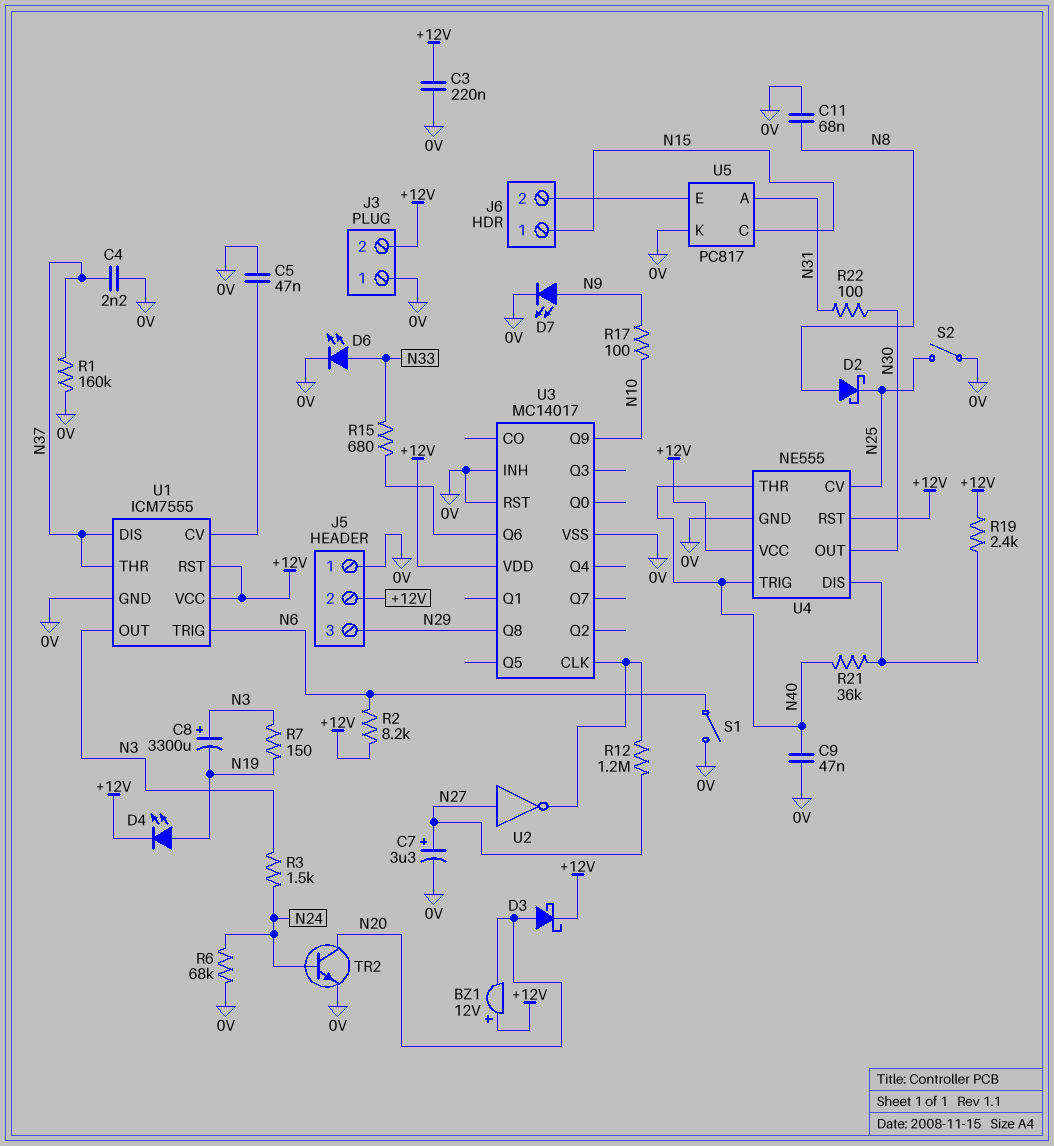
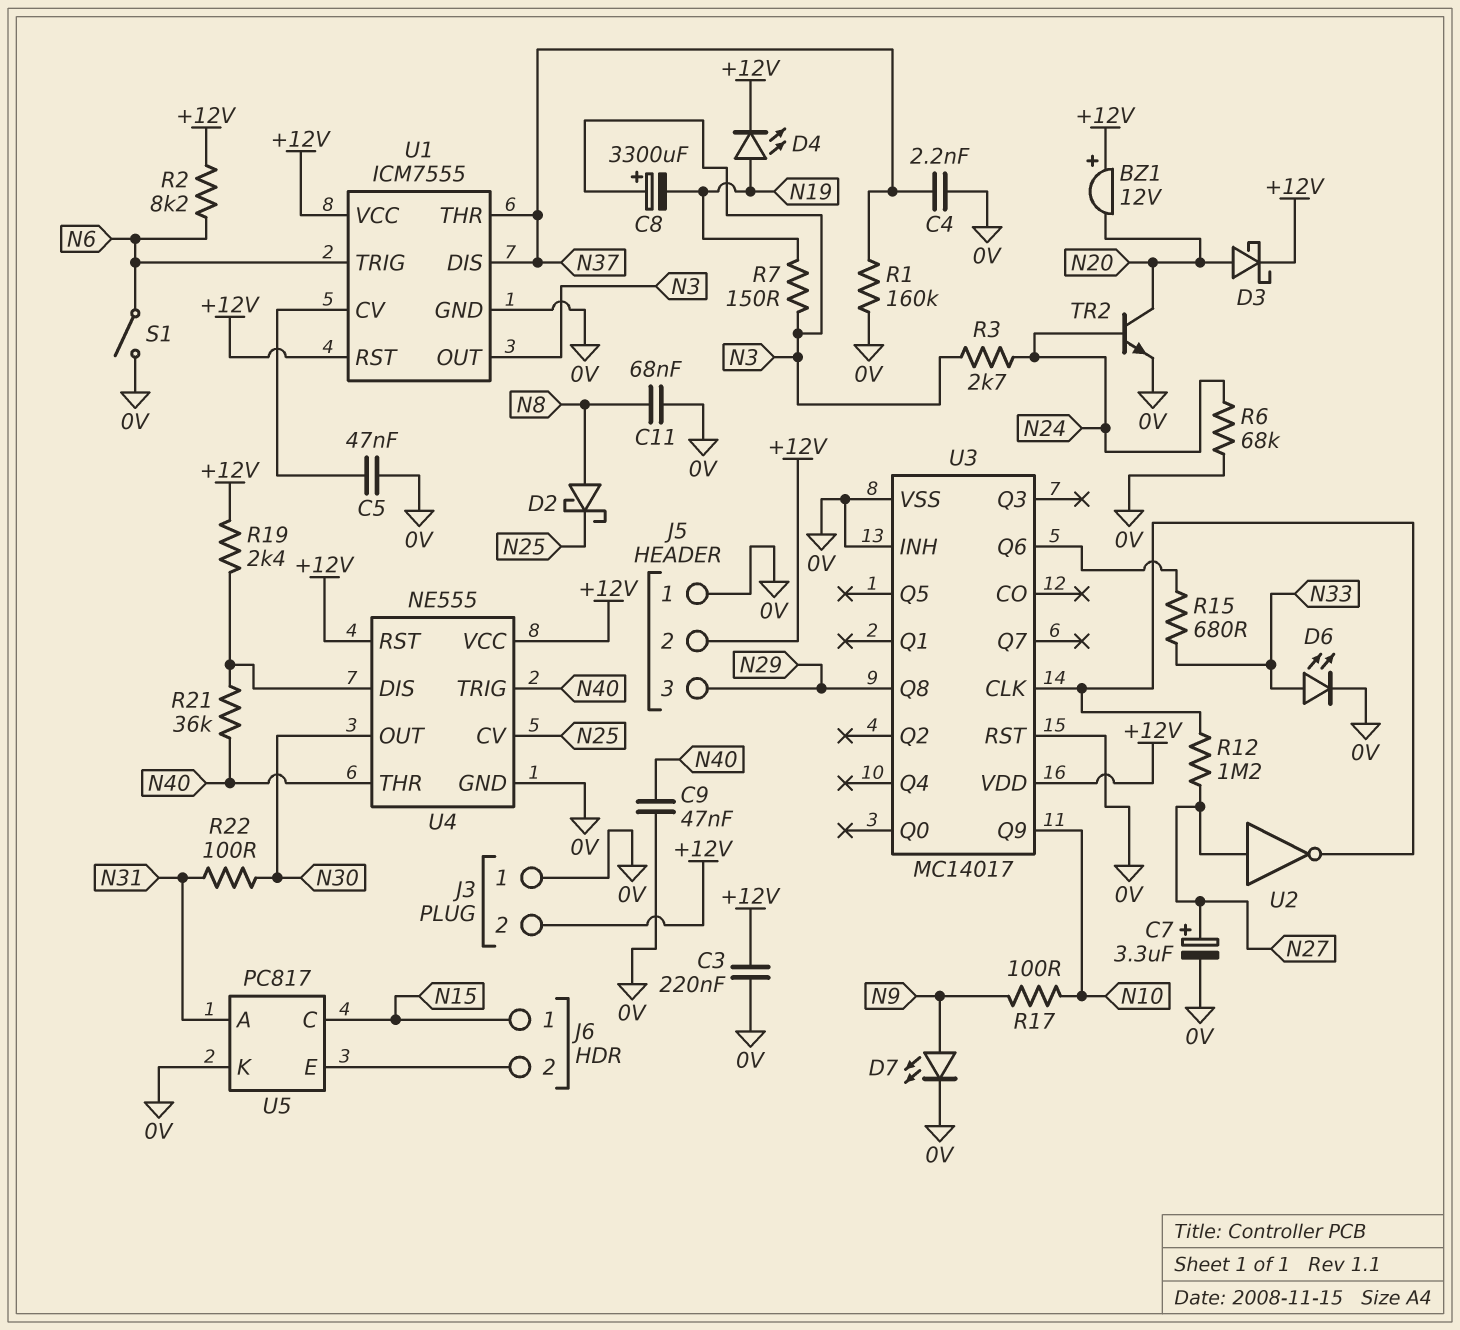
R3: 1.5k (N3, N24) -> 2.7k (N3, N24)
S2: switch (0V, N25) -> none

